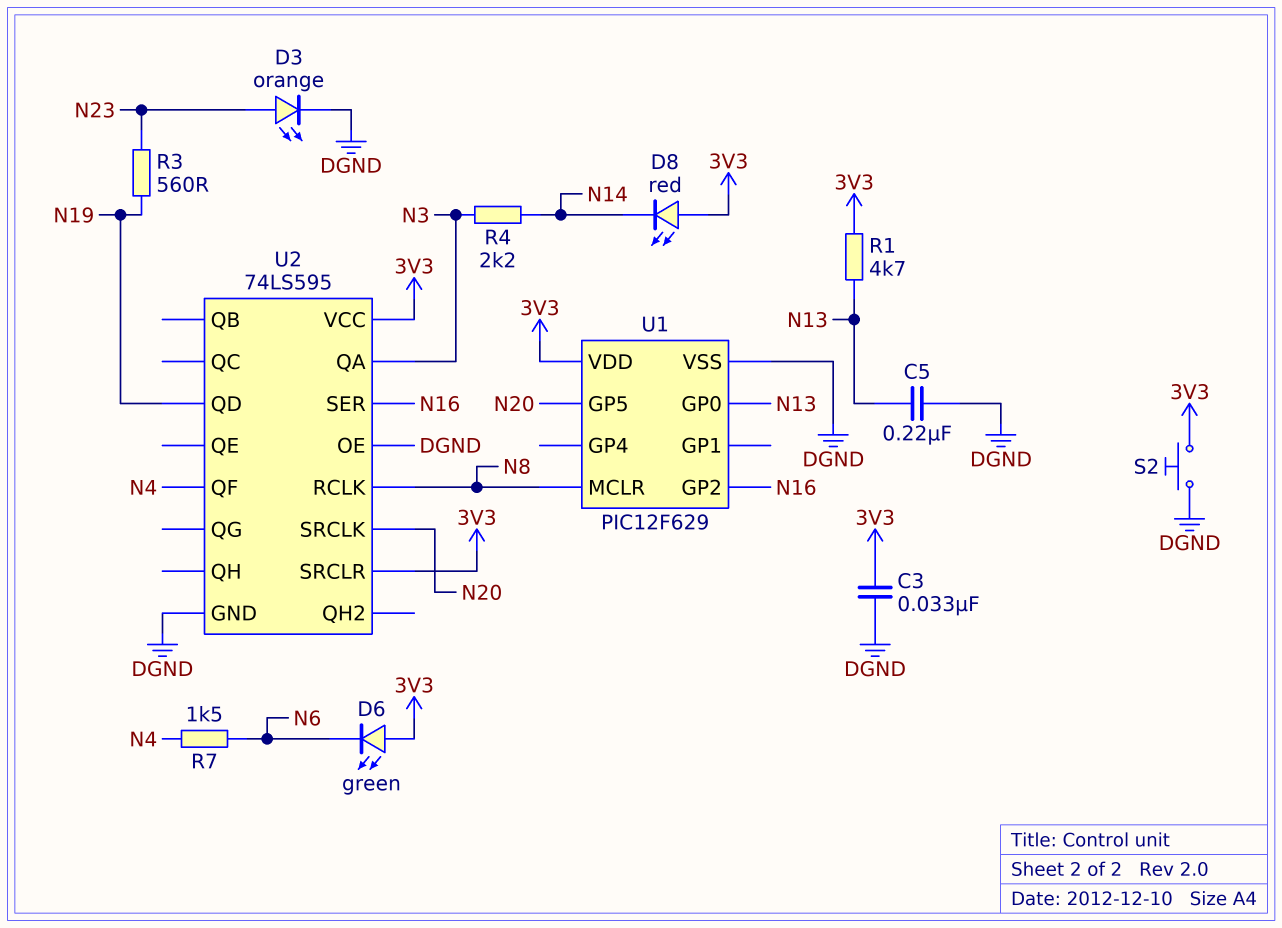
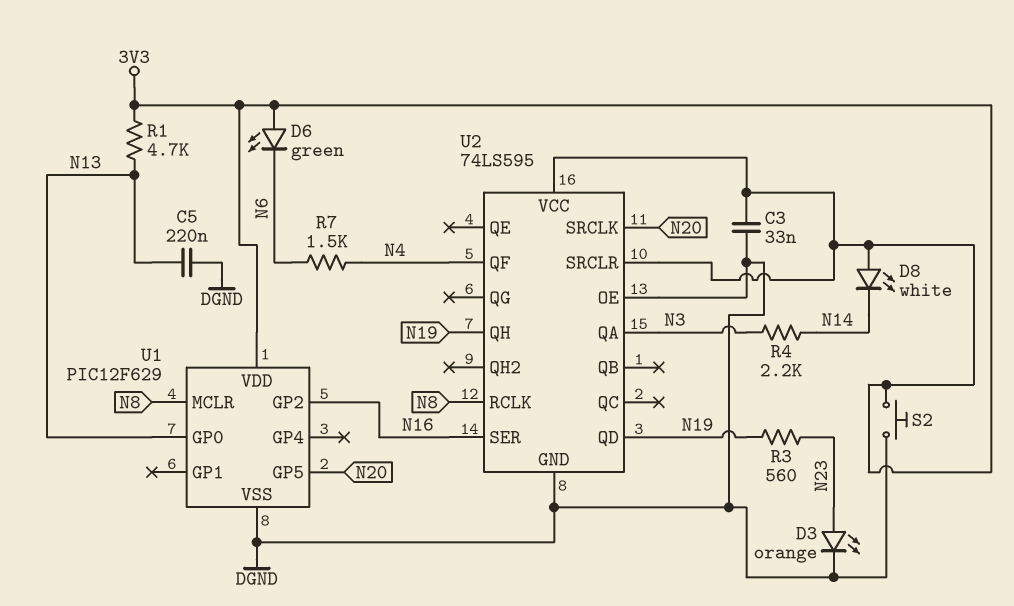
D8: LED red (A 3V3, K N14) -> LED white (A 3V3, K N14)
U2 pin QH: none -> N19

